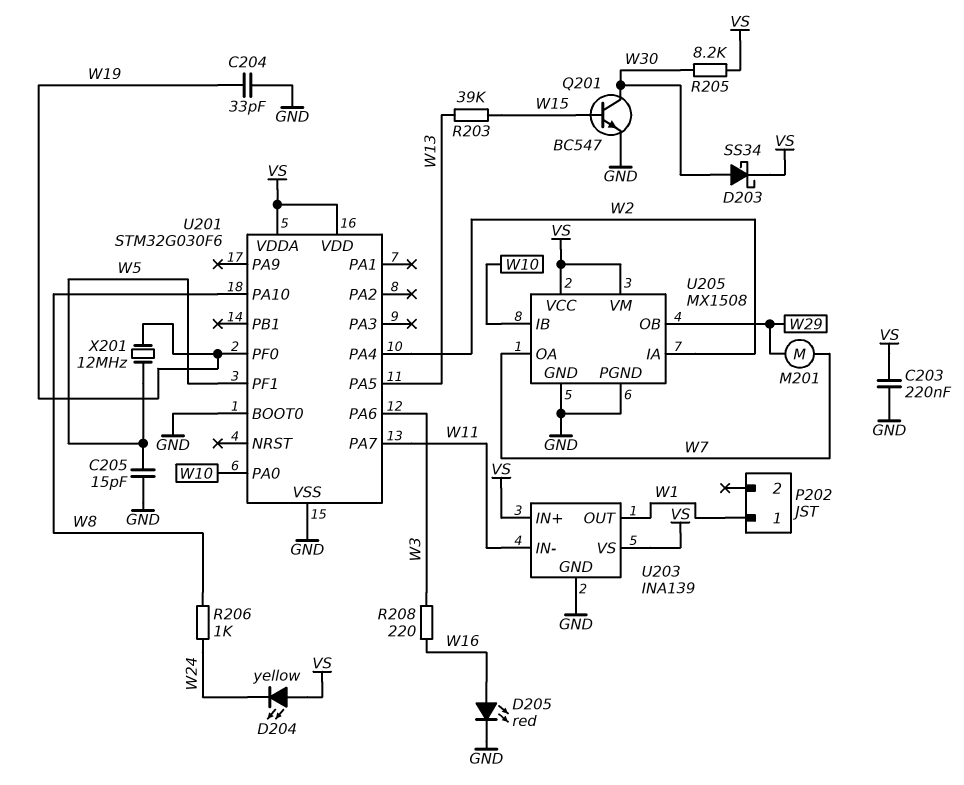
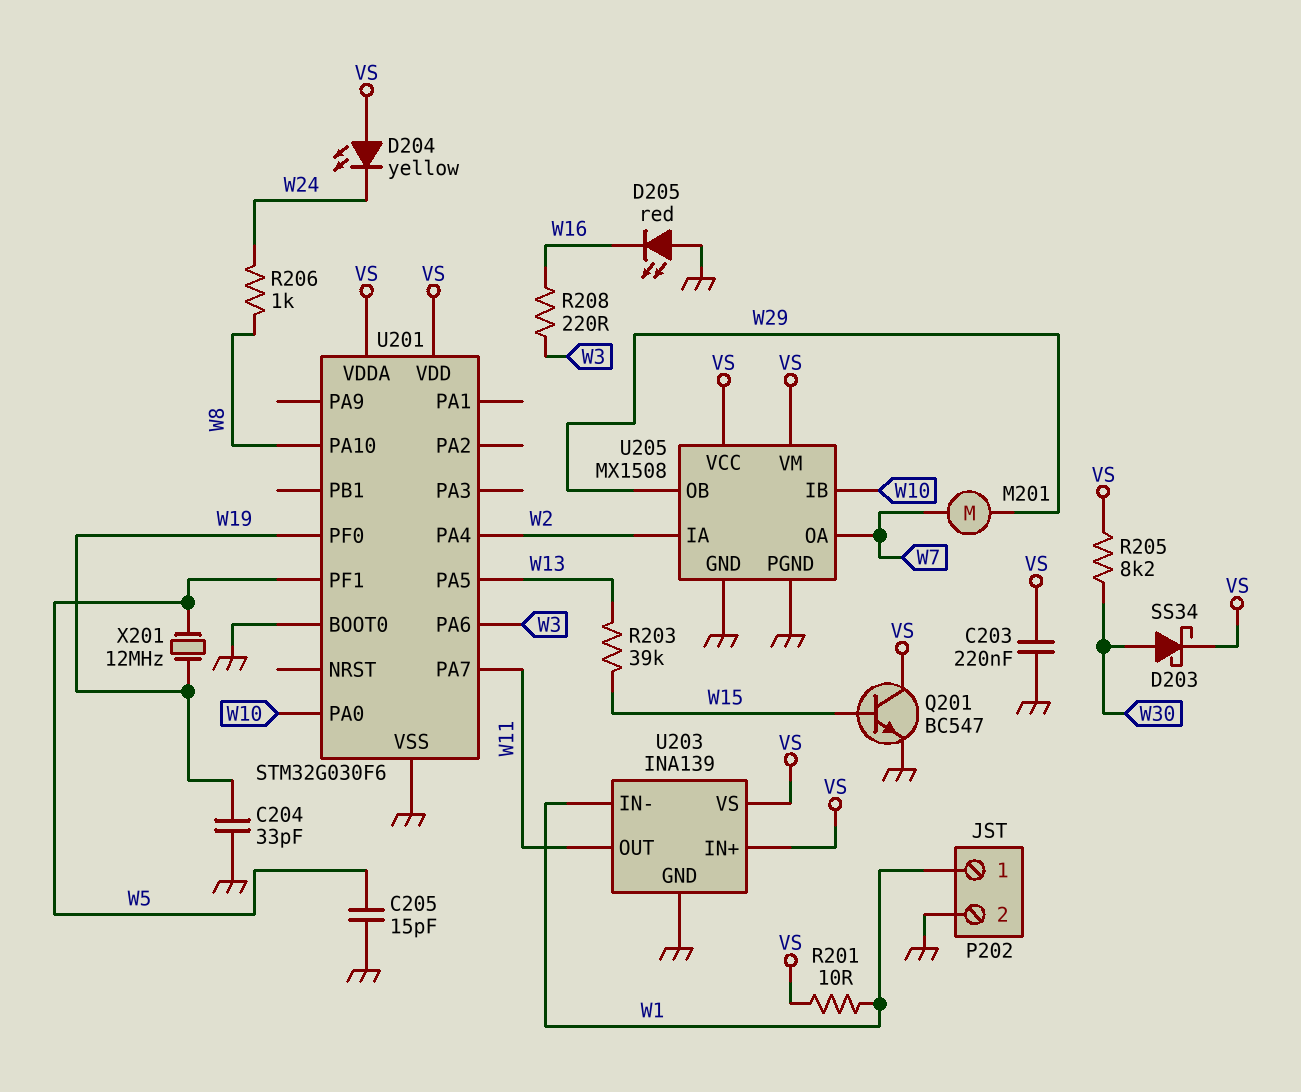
D205: LED red (A W16, K GND) -> LED red (A GND, K W16)
P202 pin 2: none -> GND
Q201: NPN BC547 (B W15, C W30, E GND) -> NPN BC547 (B W15, C VS, E GND)
R201: none -> 10 (VS, W1)
U203 pin IN-: W11 -> W1
U203 pin OUT: W1 -> W11

